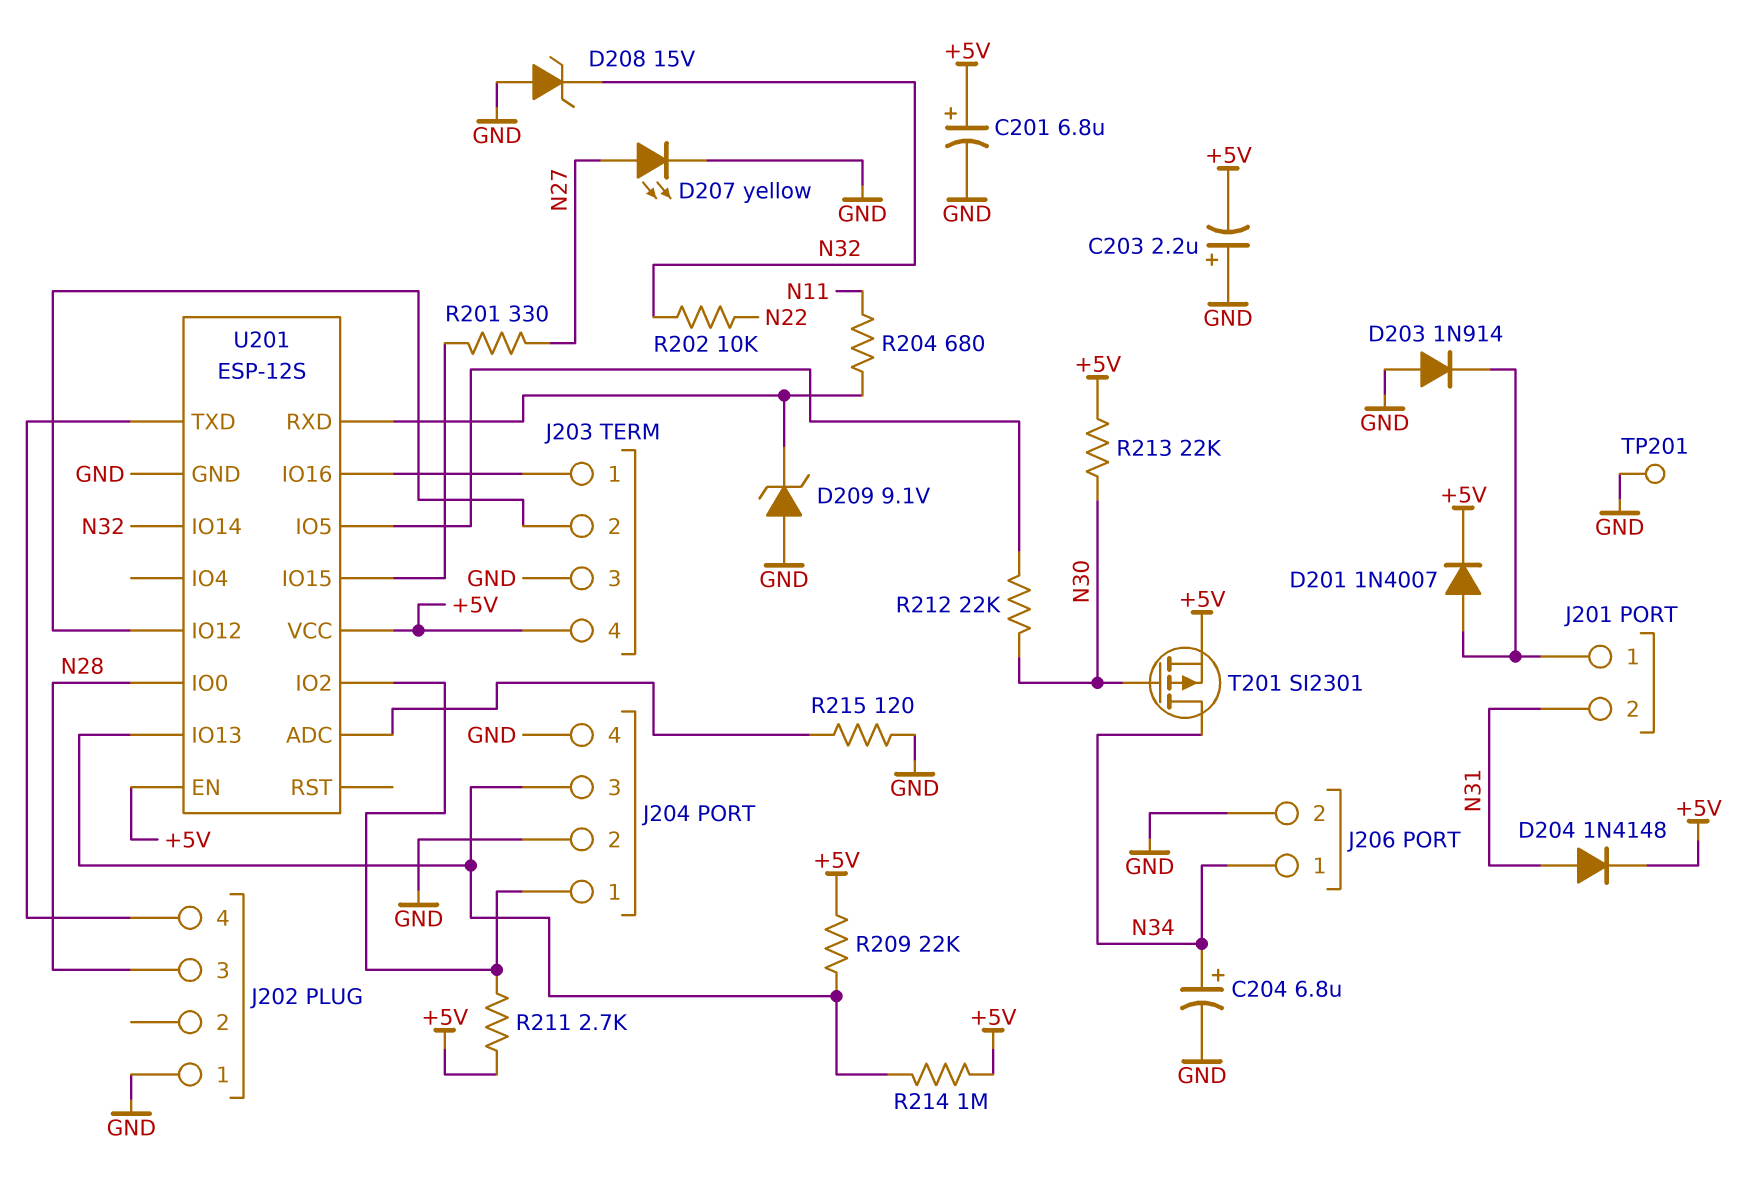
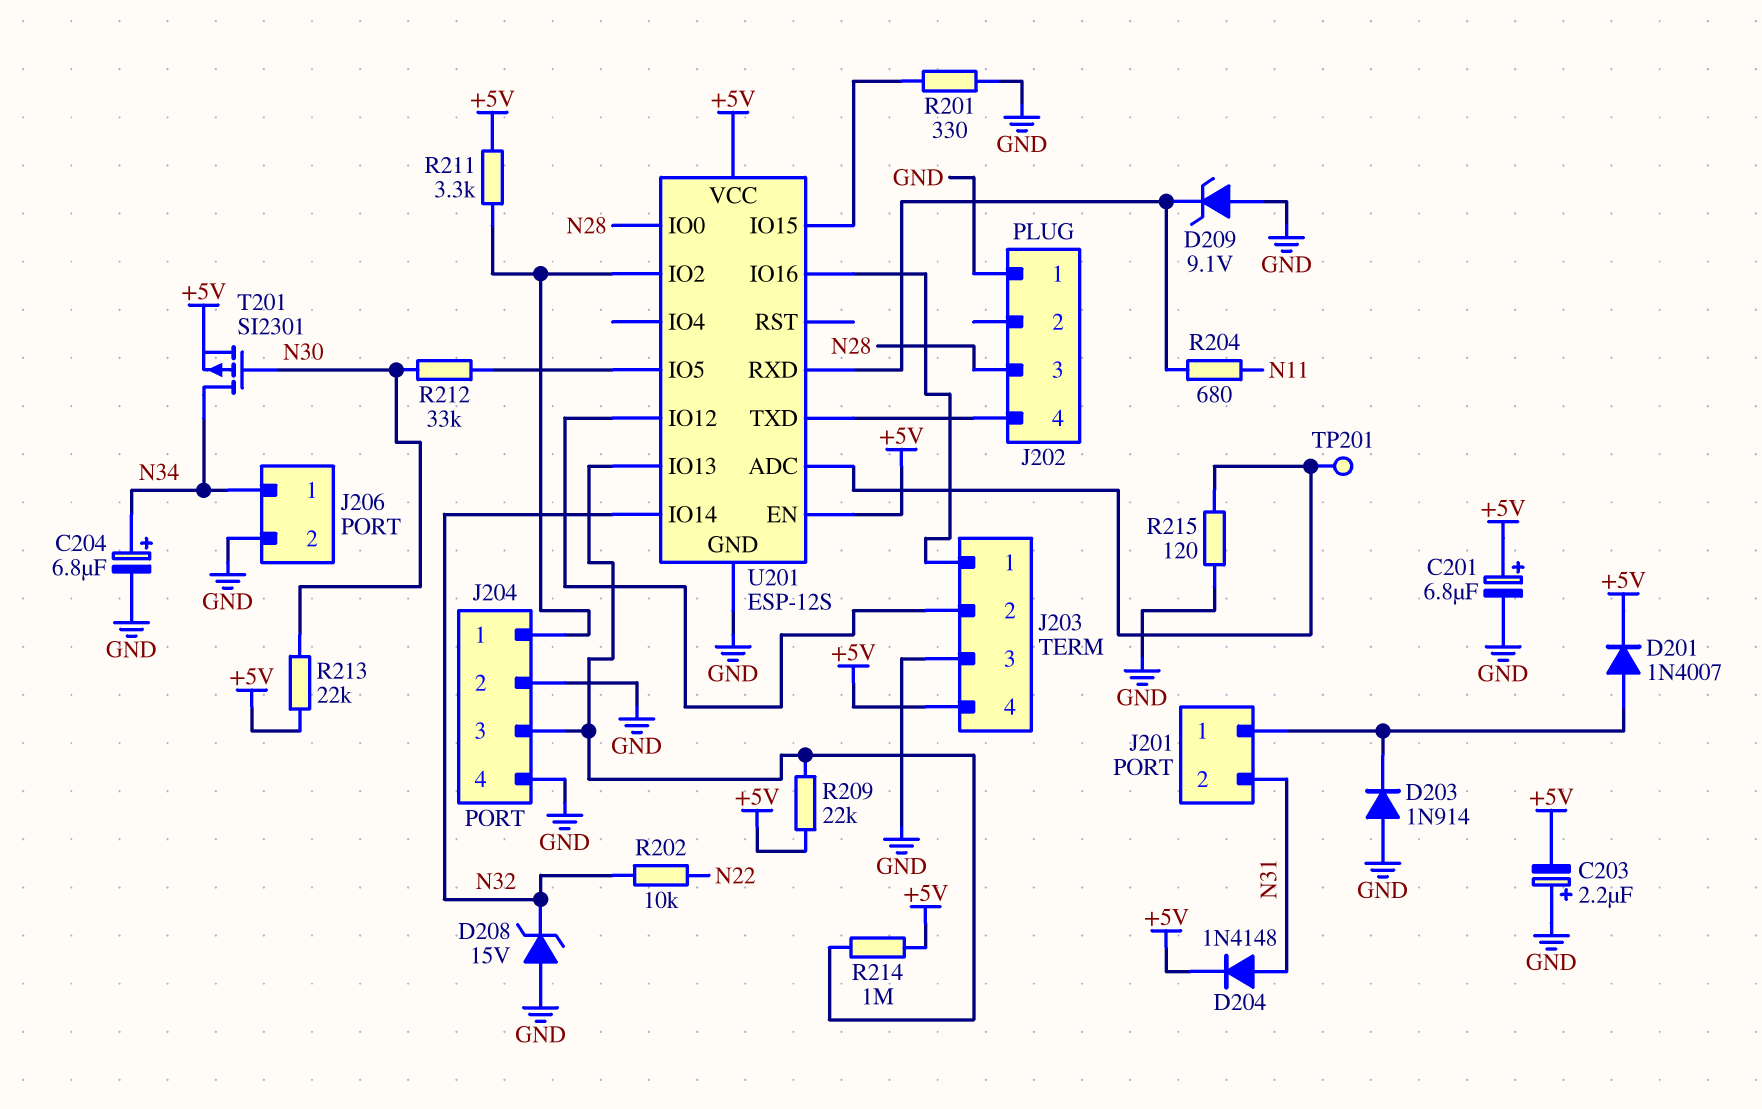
D207: LED yellow (A N27, K GND) -> none
R201: 330 (N27, U201/IO15) -> 330 (GND, U201/IO15)
R211: 2.7k (+5V, J204/1) -> 3.3k (+5V, J204/1)
R212: 22k (N30, U201/IO5) -> 33k (N30, U201/IO5)
TP201: test point (GND) -> test point (U201/ADC)

